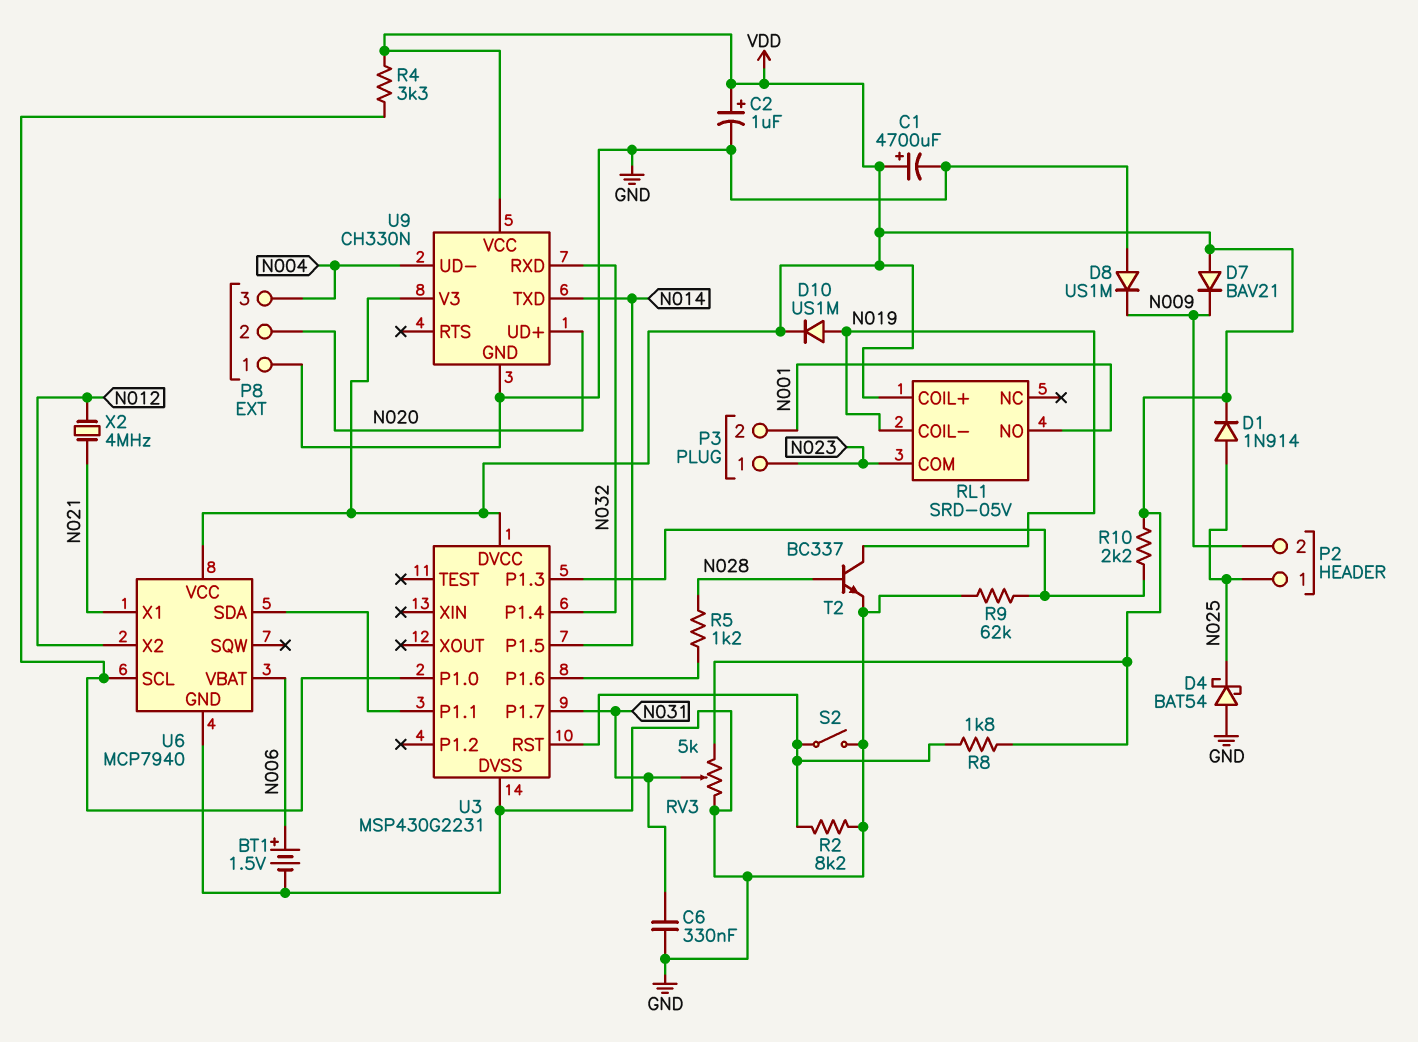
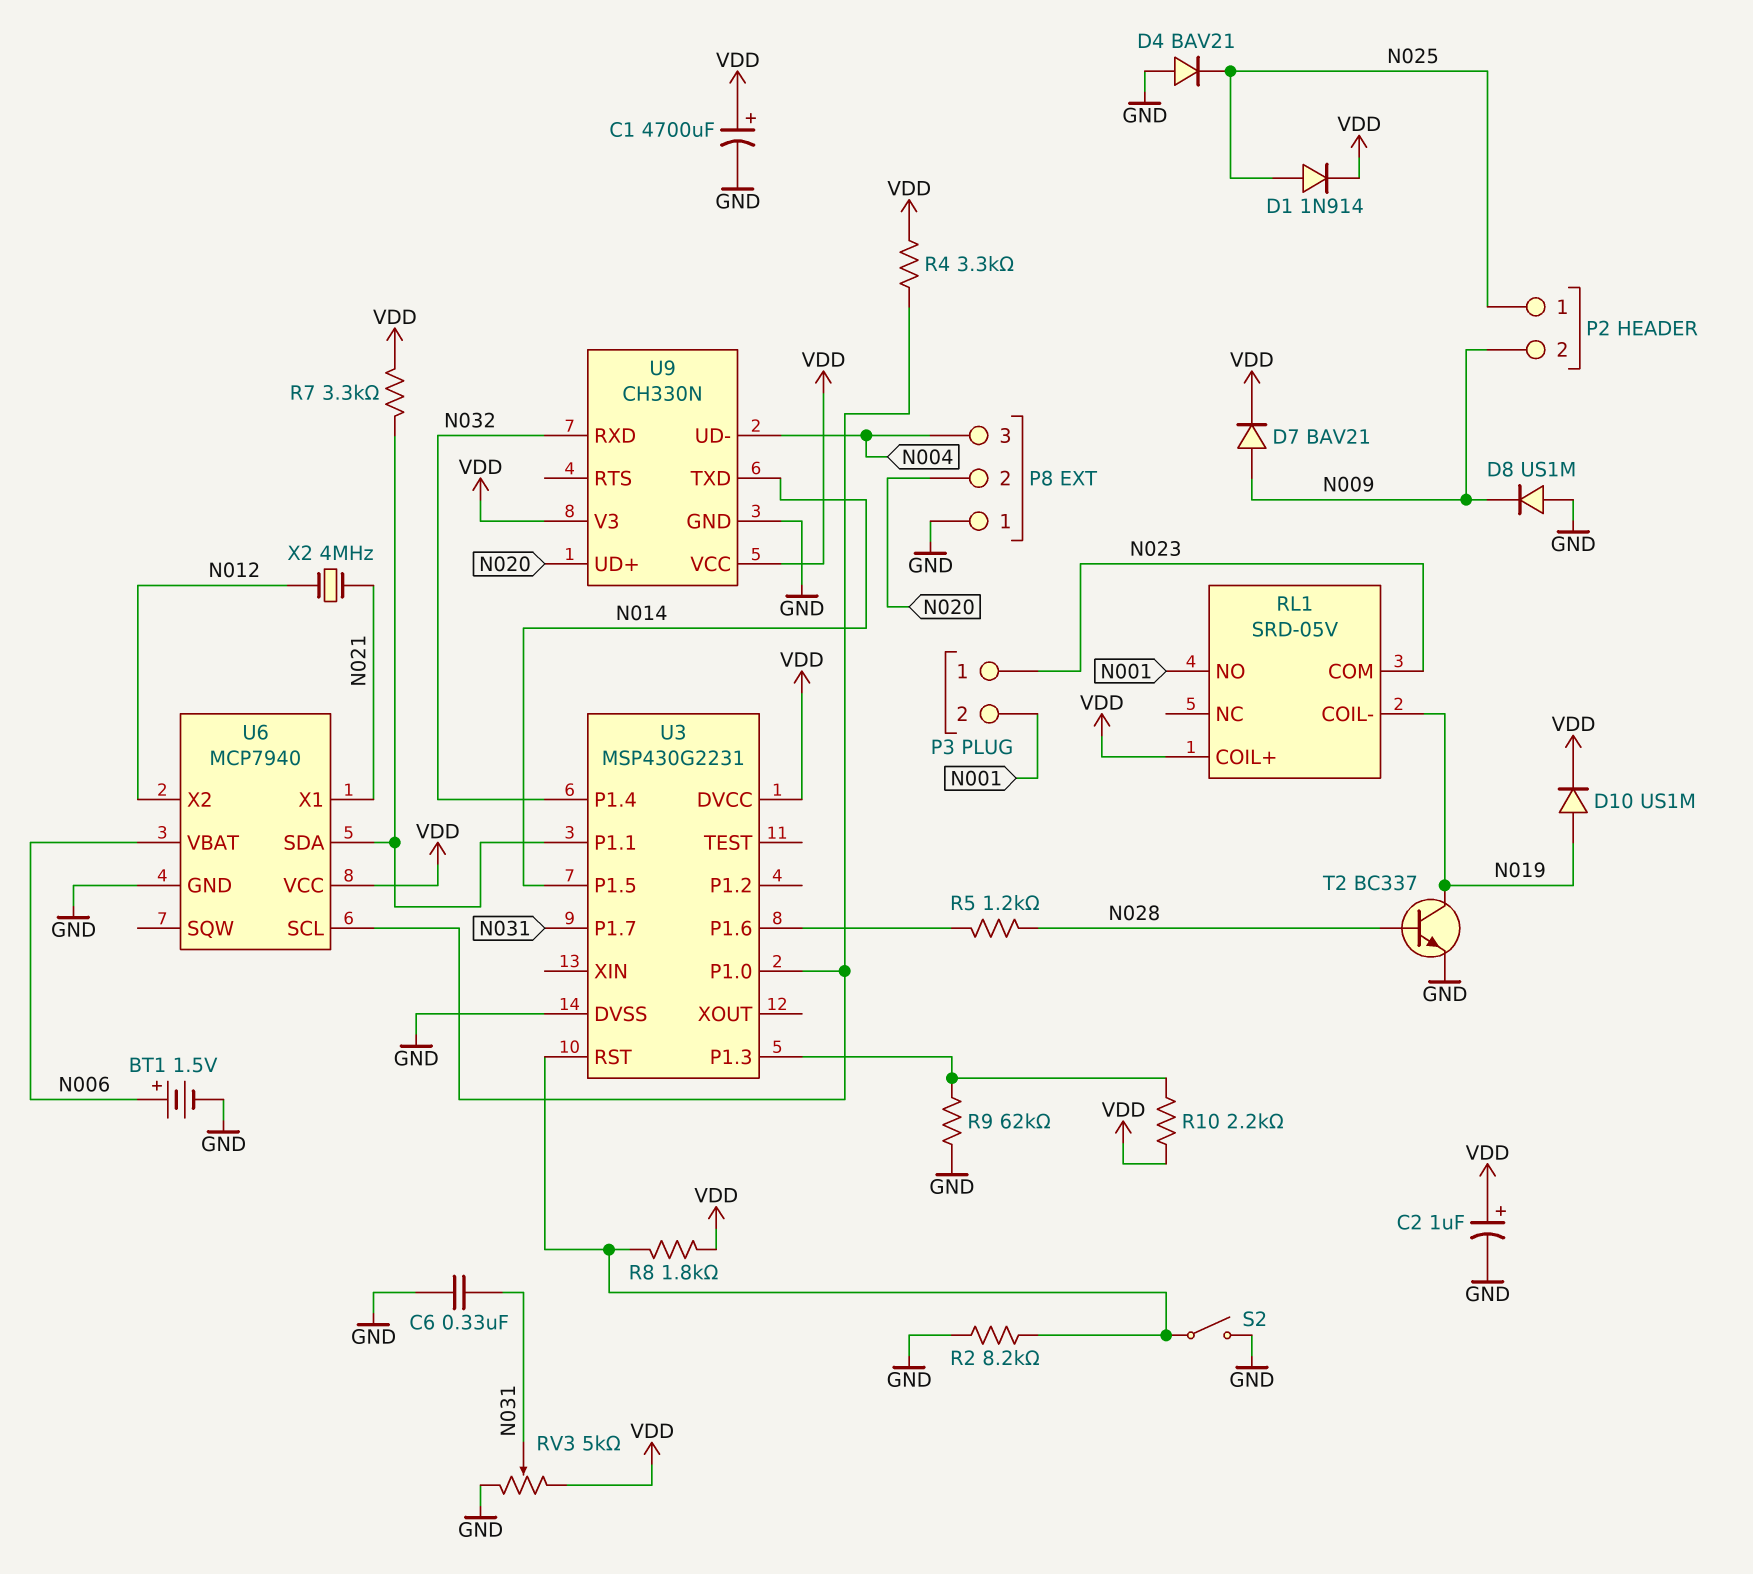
D4: schottky BAT54 (A GND, K N025) -> diode BAV21 (A GND, K N025)
D7: diode BAV21 (A VDD, K N009) -> diode BAV21 (A N009, K VDD)
R7: none -> 3.3k (U3/P1.1, VDD)

